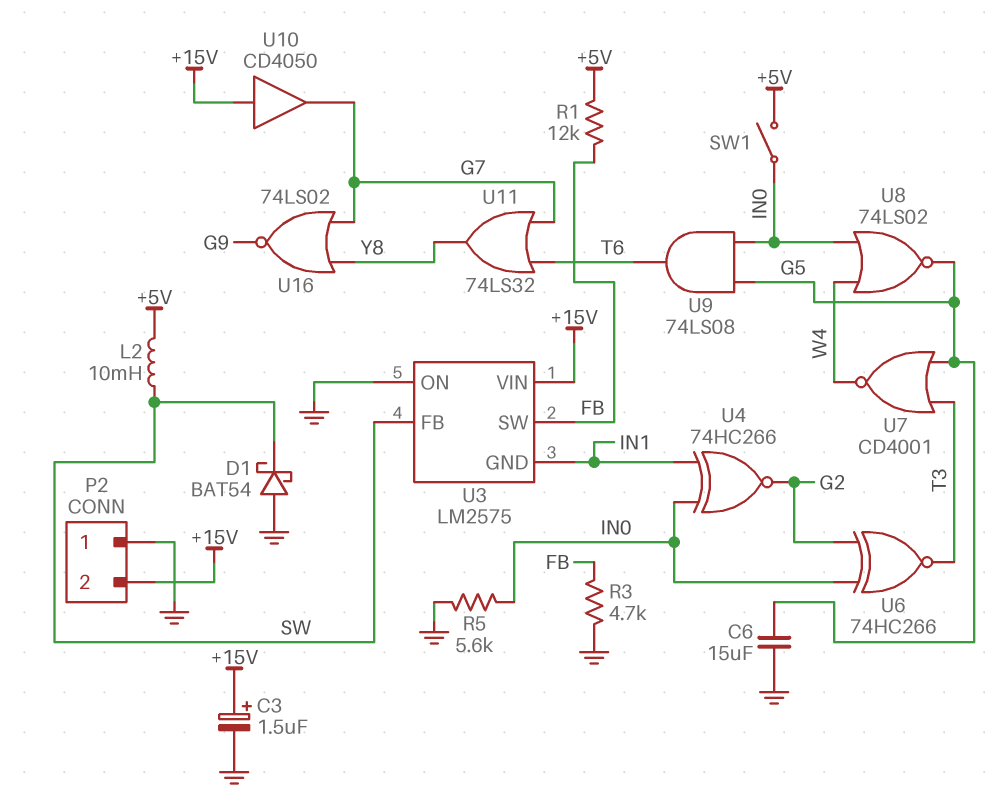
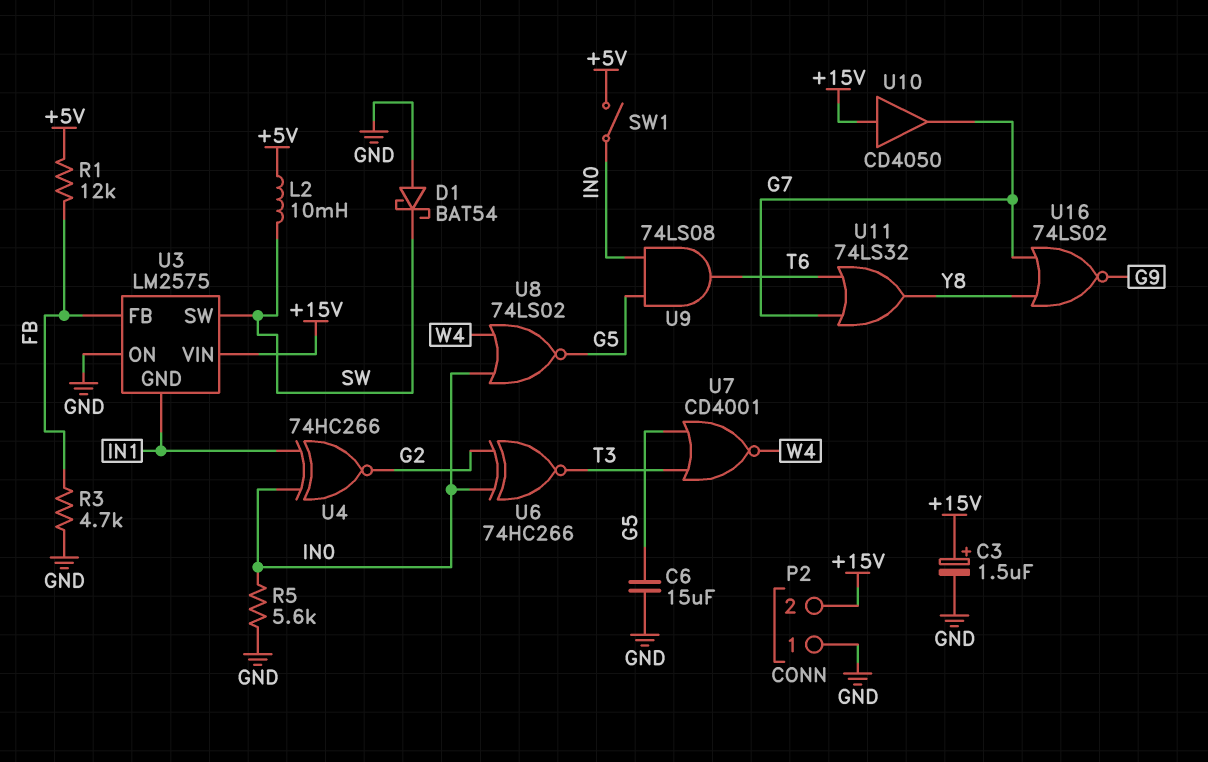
U3 pin FB: SW -> FB
U3 pin SW: FB -> SW

